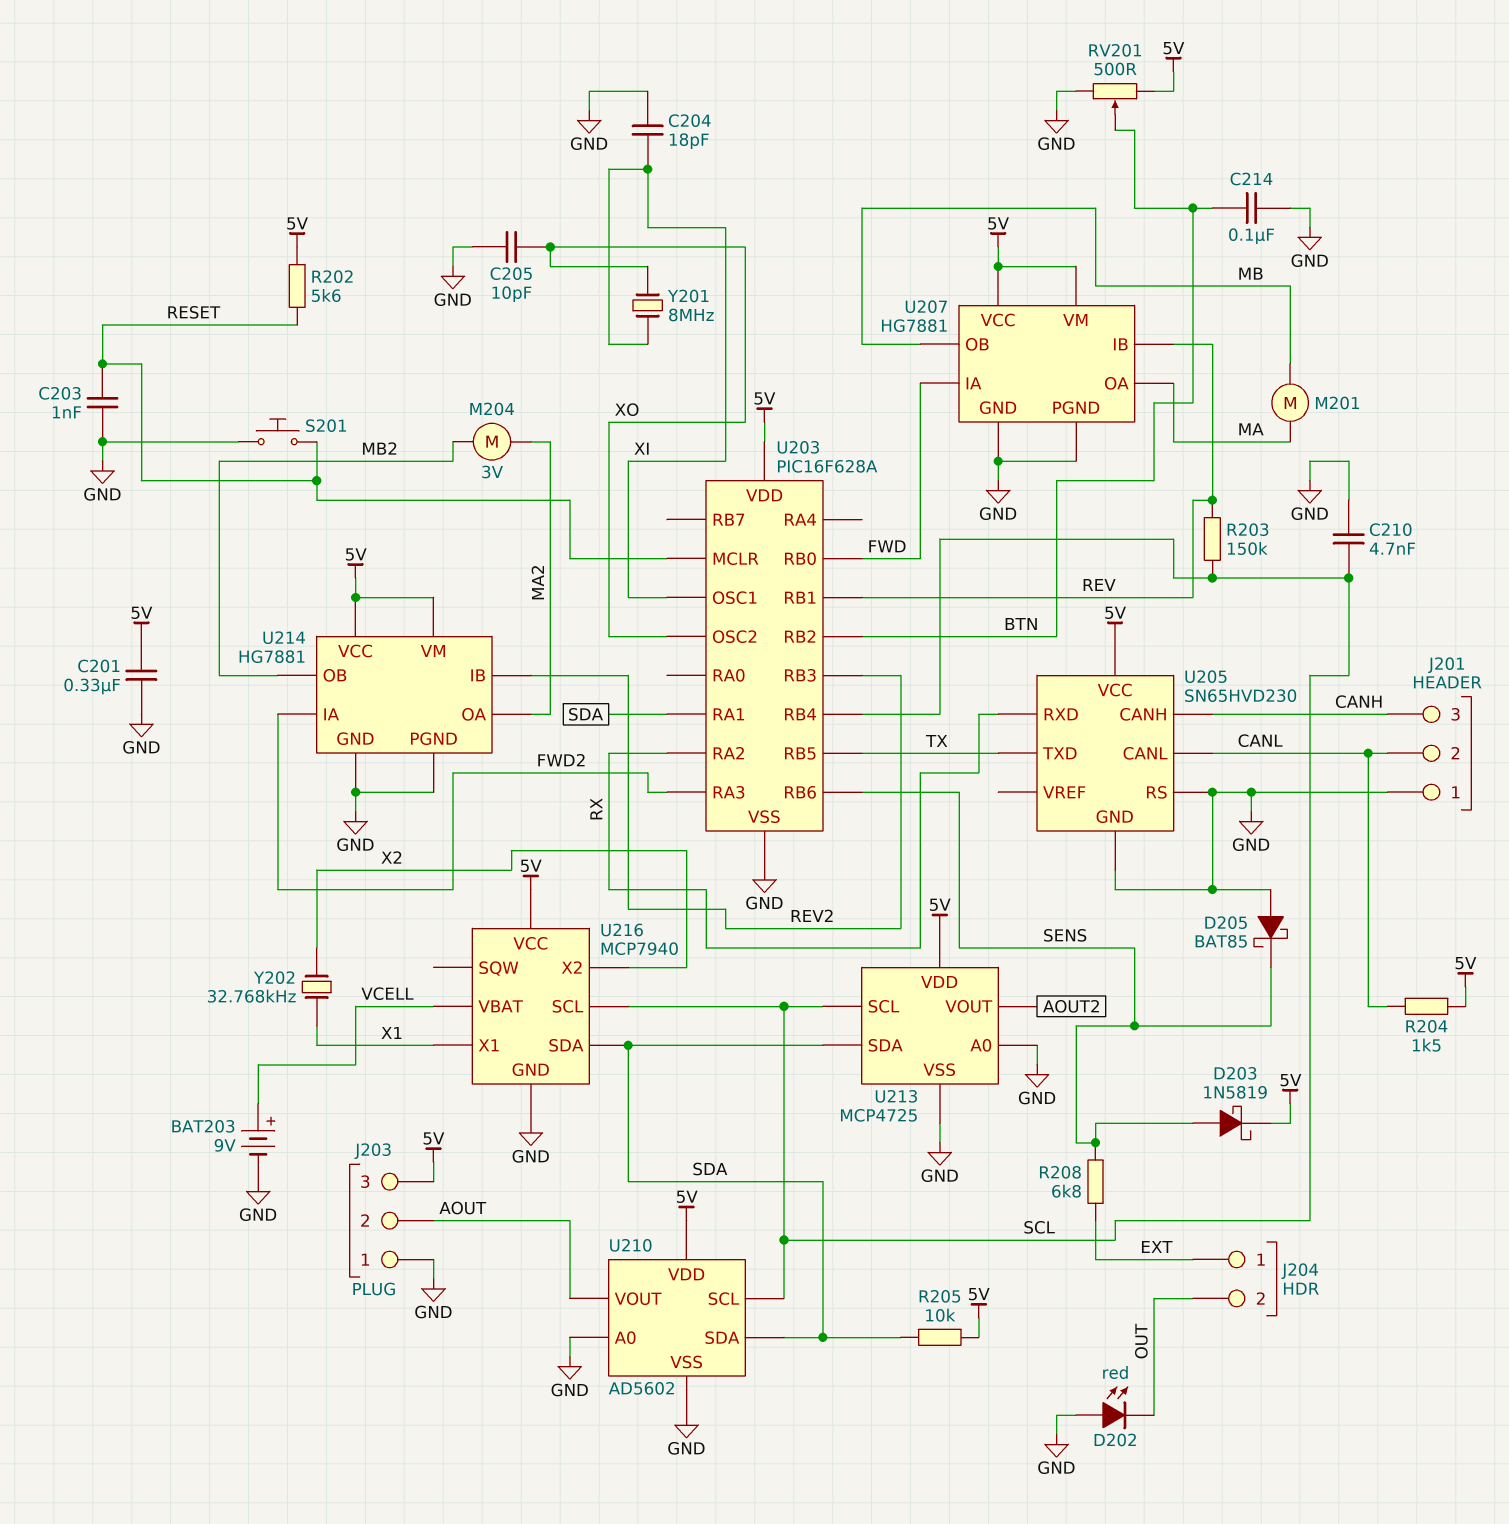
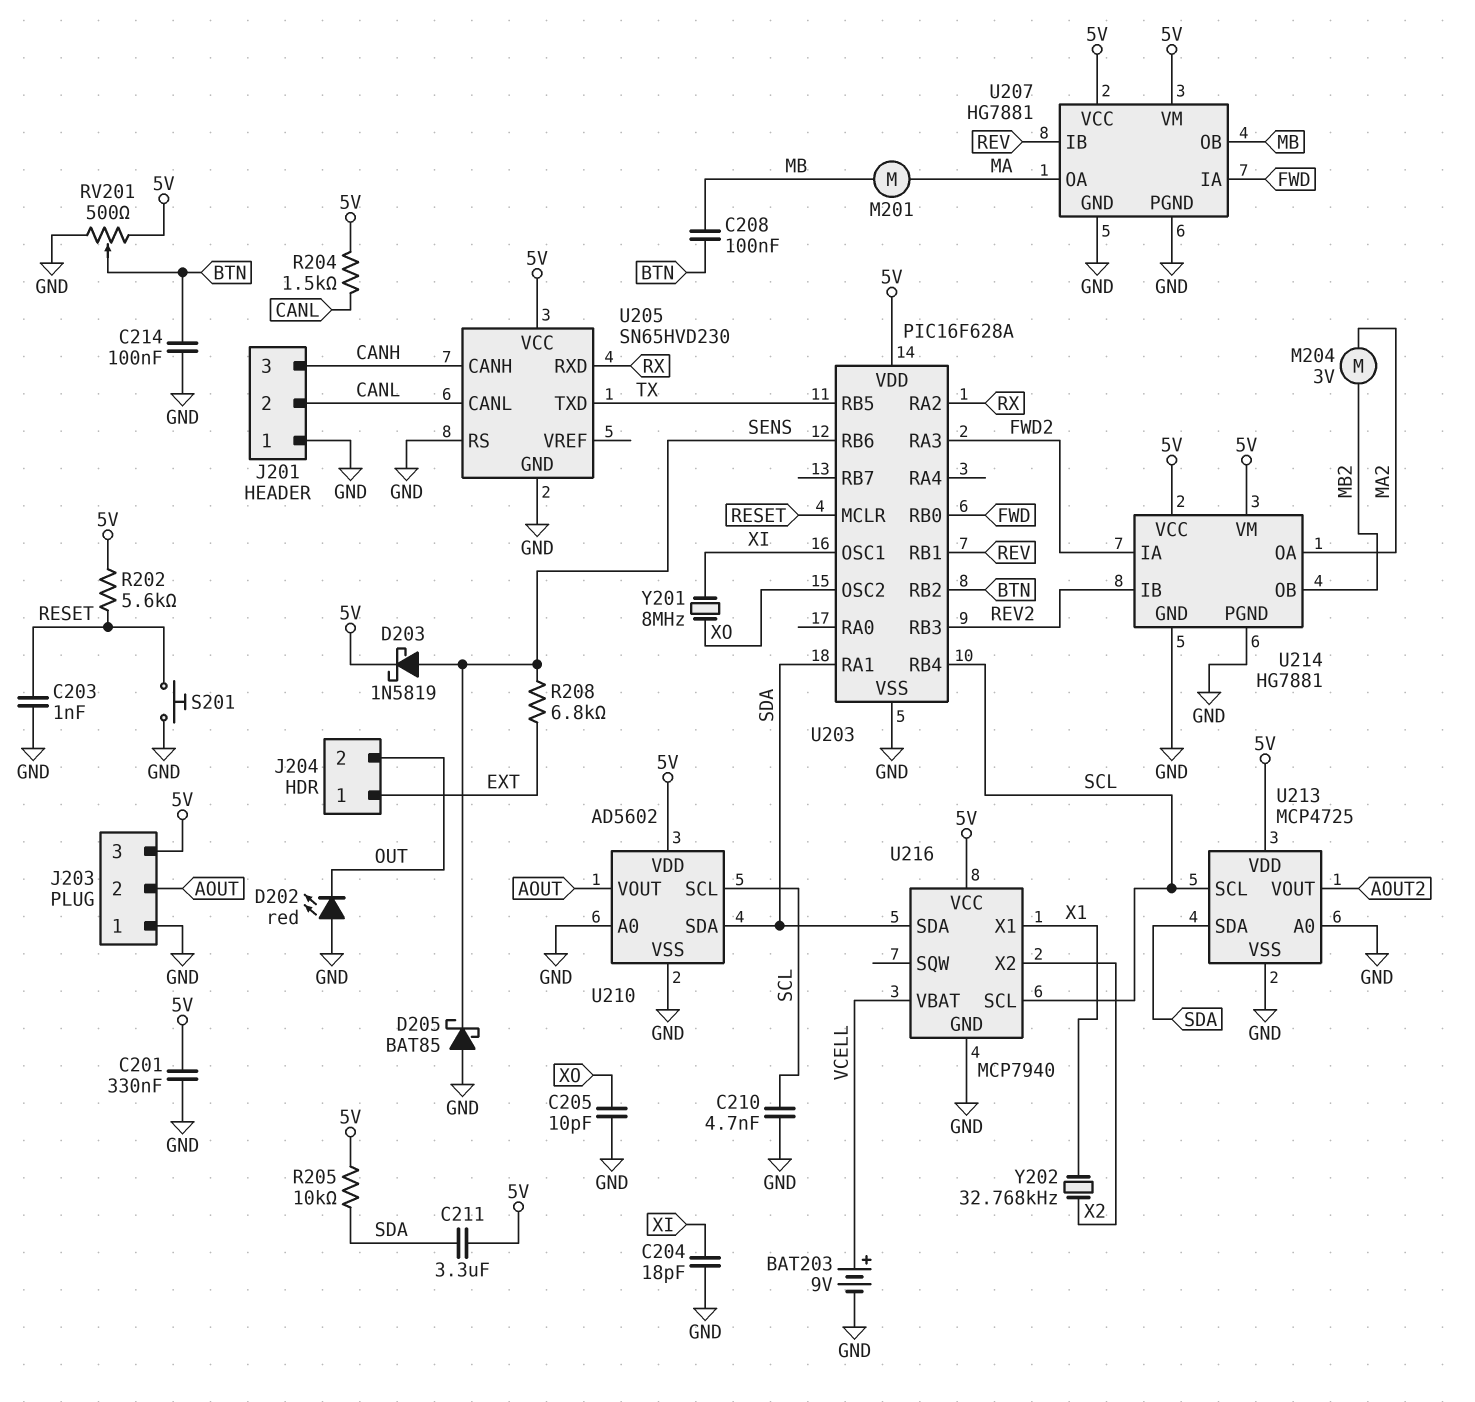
C208: none -> 100nF (BTN, MB)
C211: none -> 3.3uF (5V, SDA)
R203: 150k (REV, SCL) -> none

